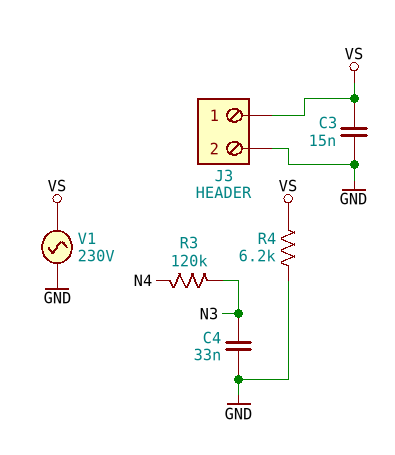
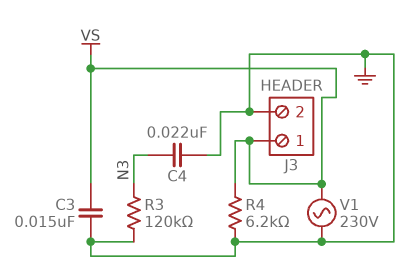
C4: 33nF (GND, N3) -> 22nF (GND, N3)
R3: 120k (N3, N4) -> 120k (GND, N3)

